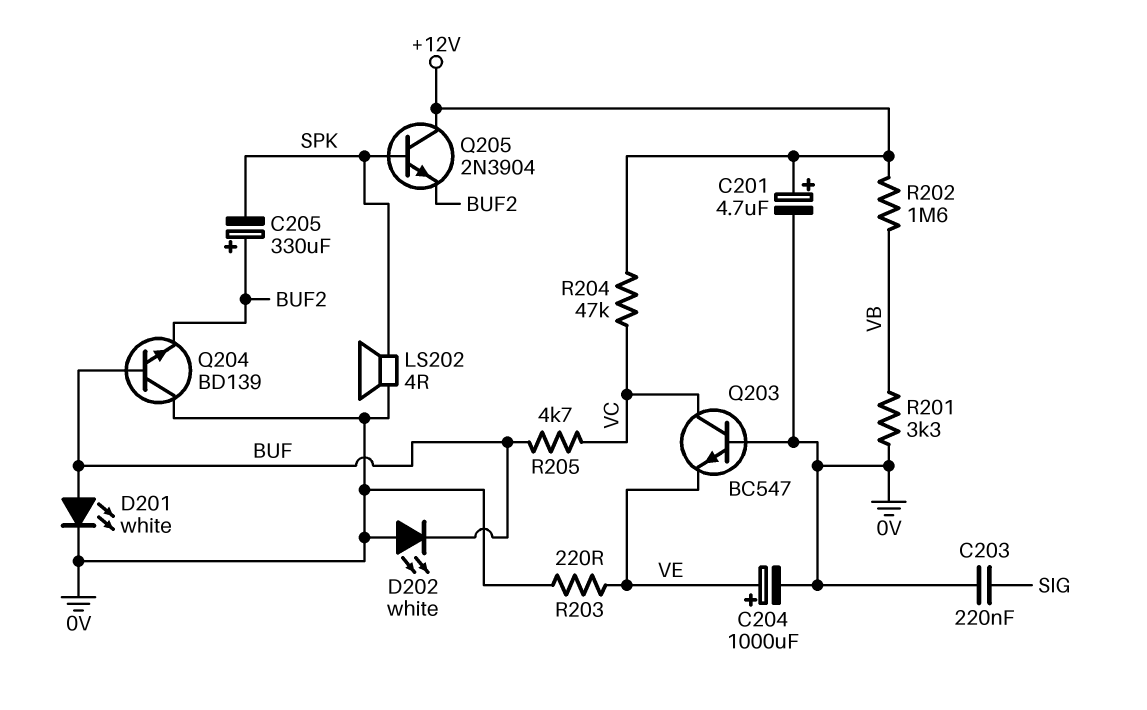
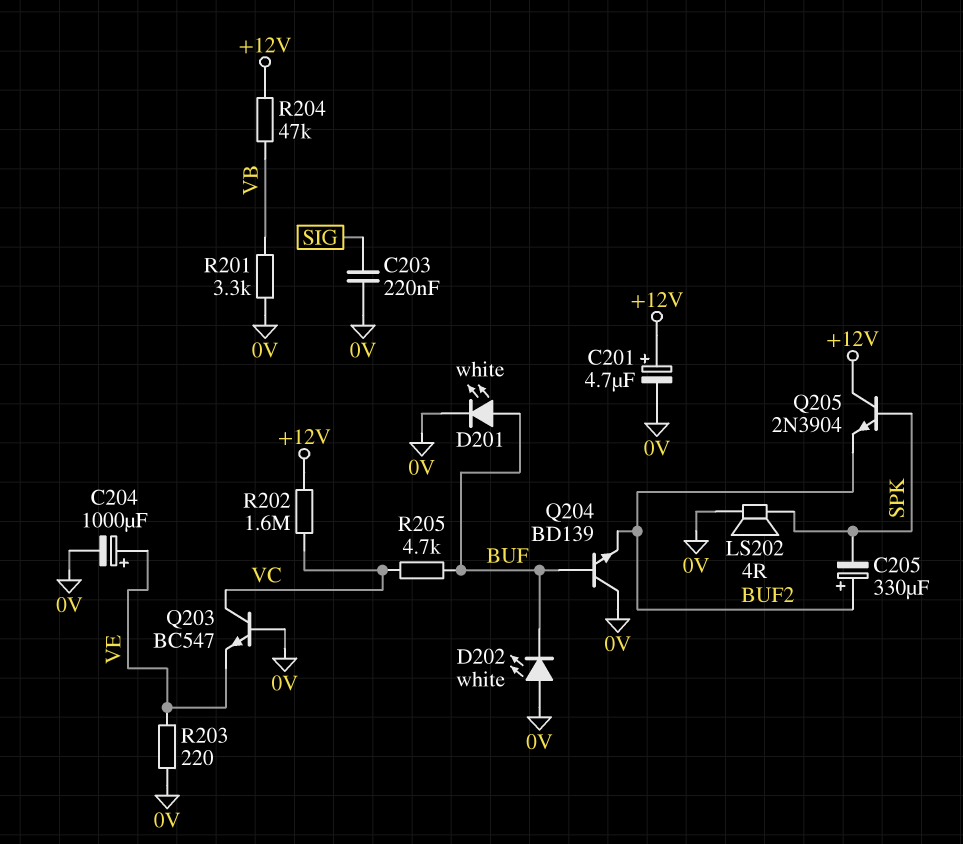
R202: 1.6M (+12V, VB) -> 1.6M (+12V, VC)
R204: 47k (+12V, VC) -> 47k (+12V, VB)

